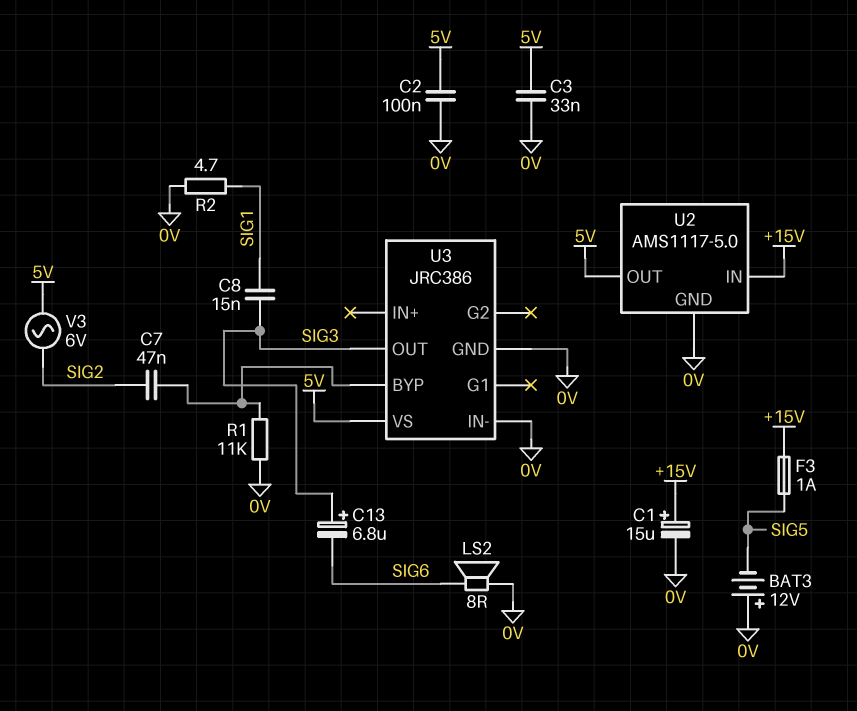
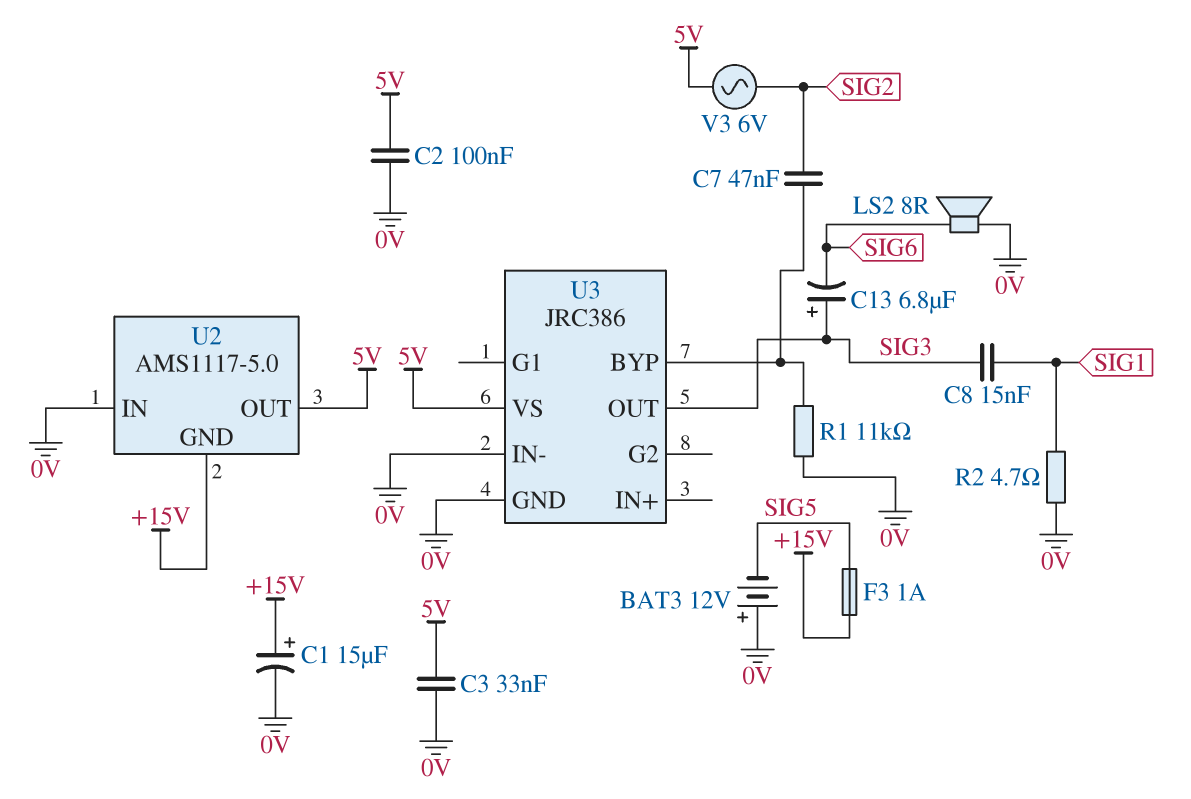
U2 pin GND: 0V -> +15V
U2 pin IN: +15V -> 0V

